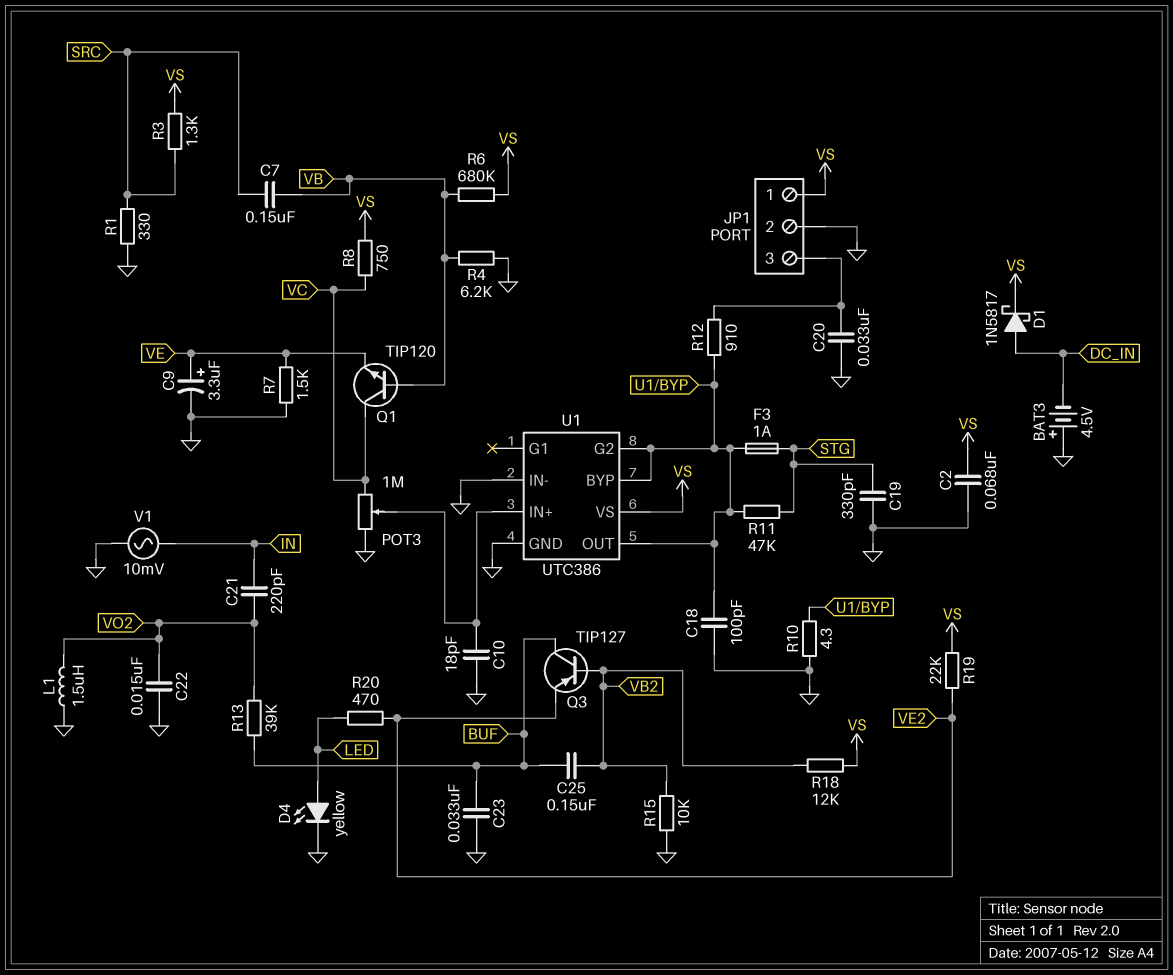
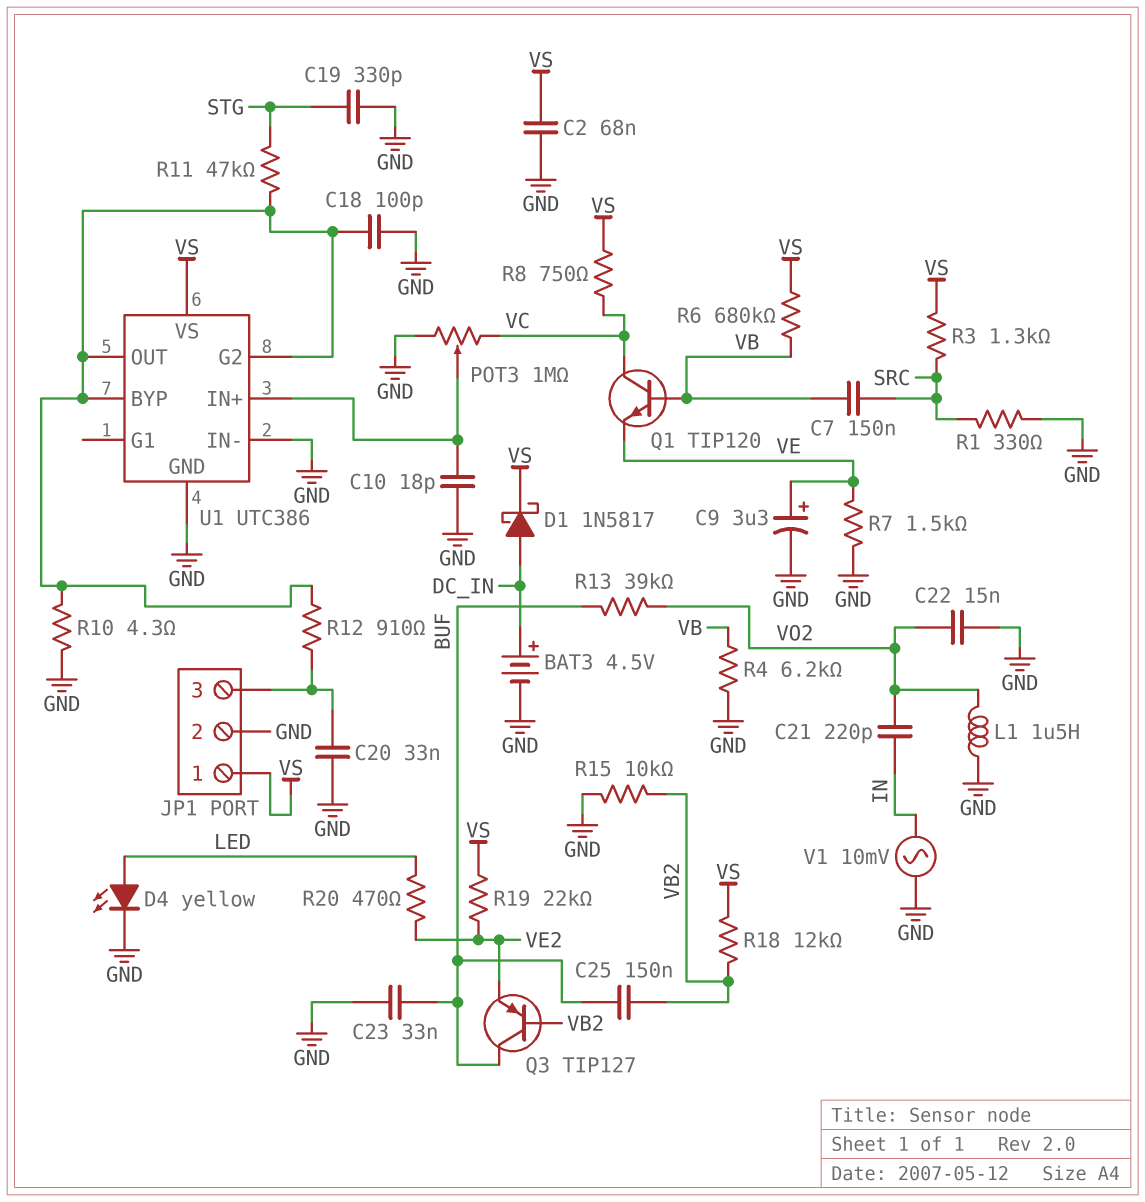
BAT3: 4.5V (plus GND, minus DC_IN) -> 4.5V (plus DC_IN, minus GND)
F3: 1A (STG, U1/BYP) -> none

